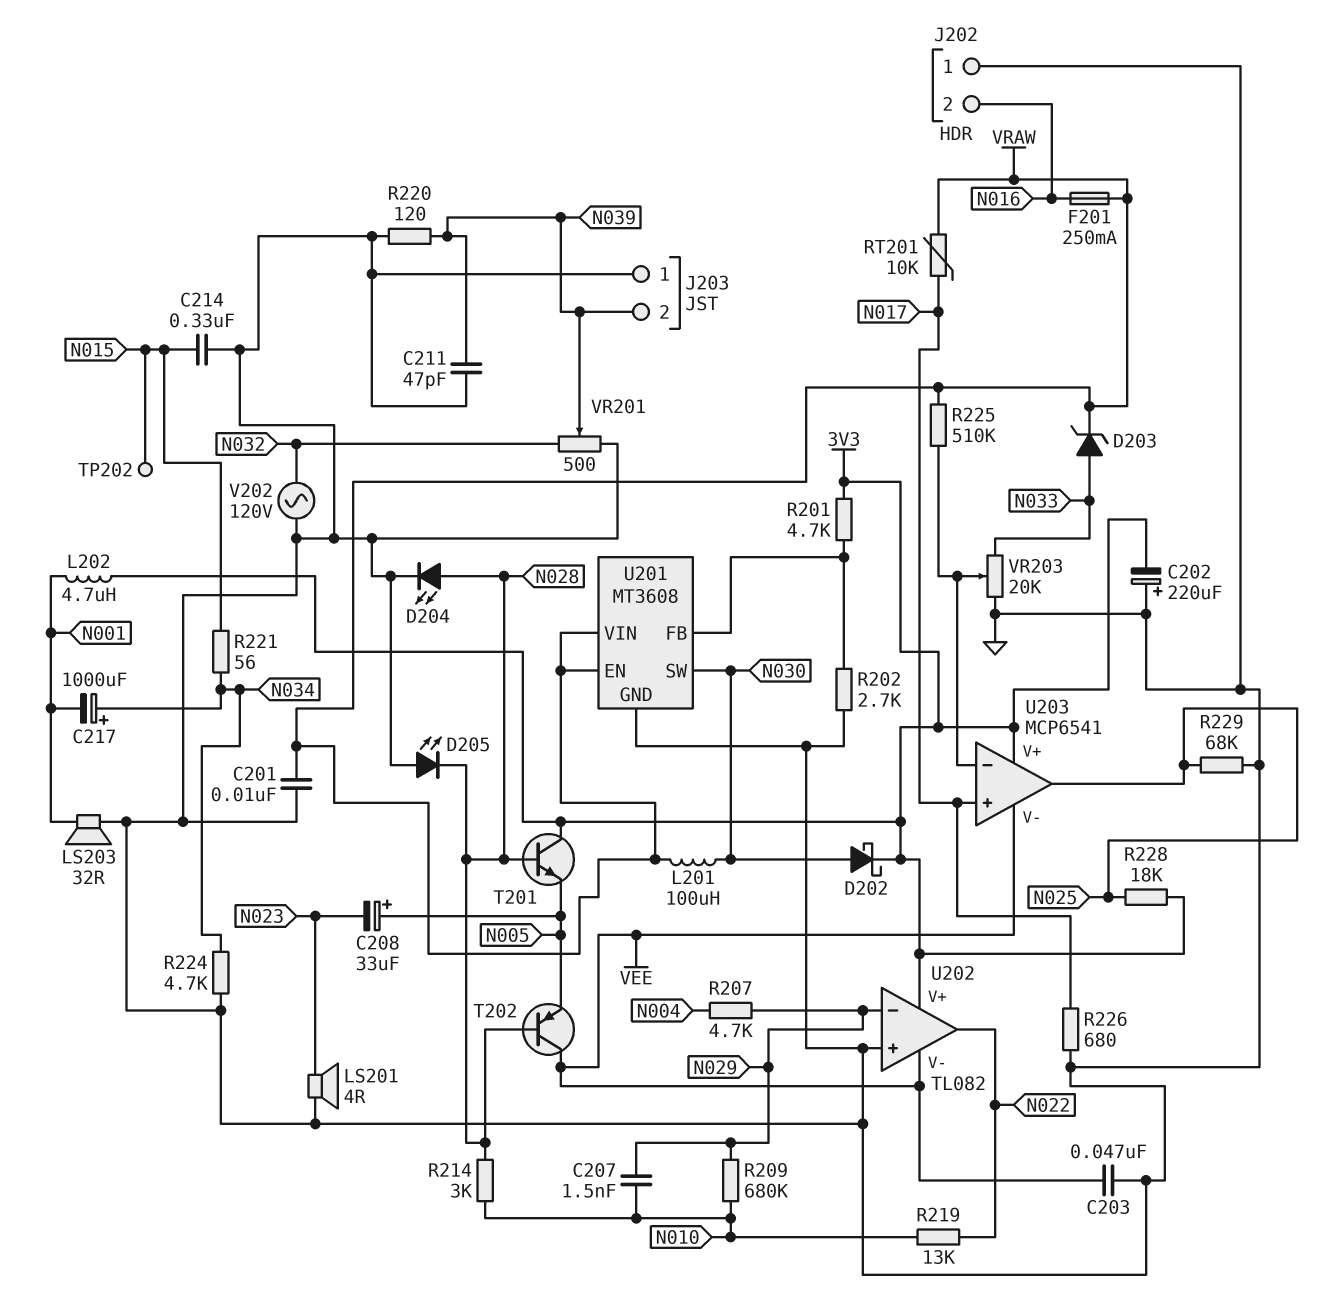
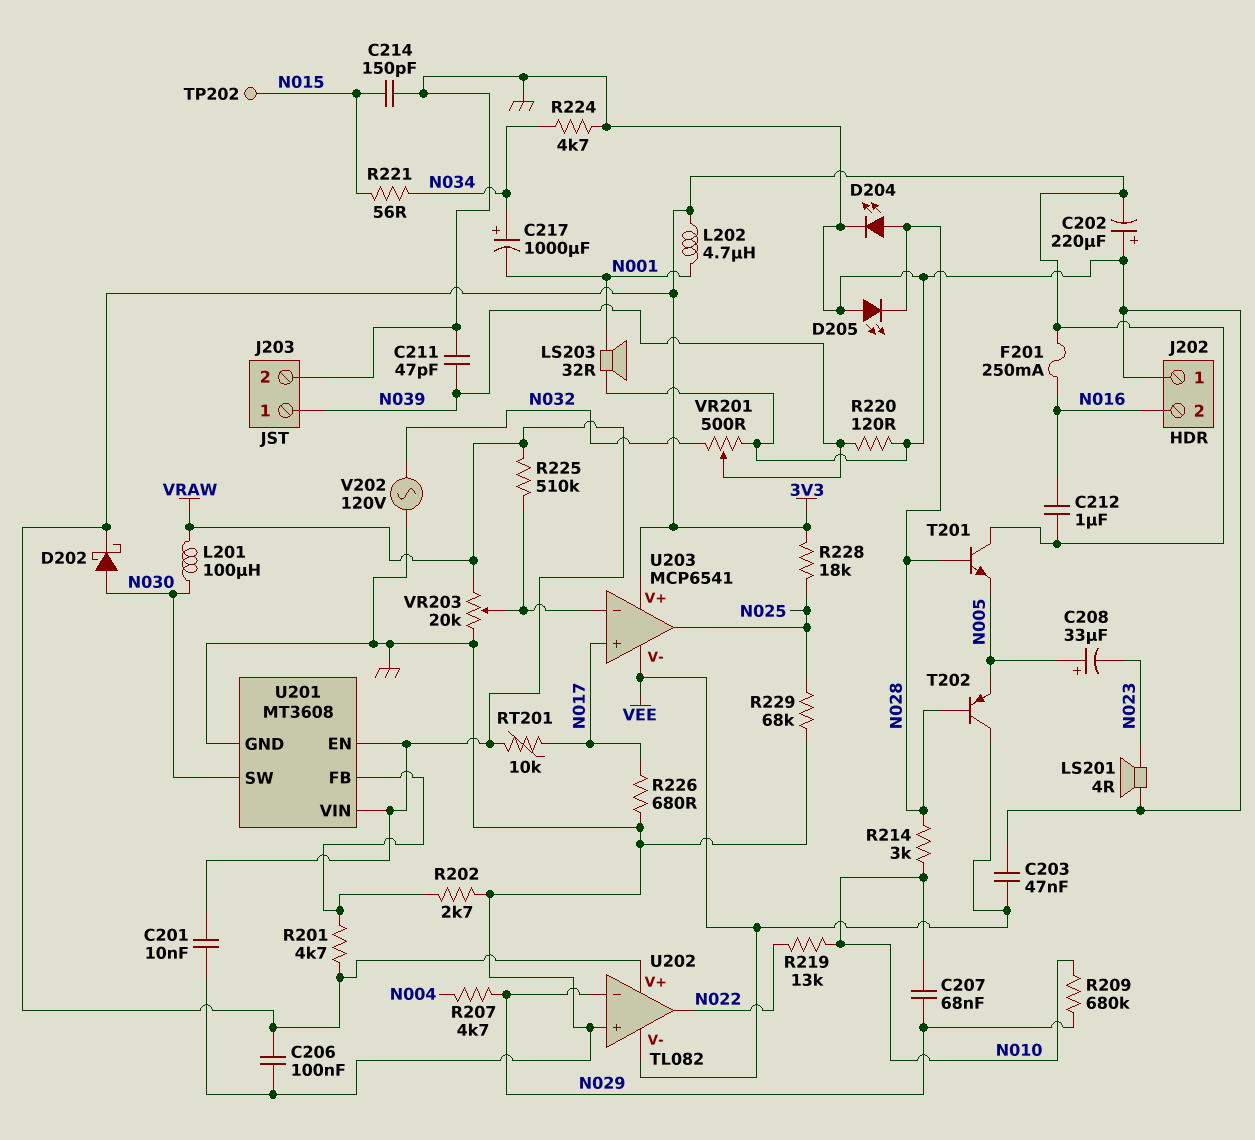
C206: none -> 100nF (3V3, GND)
C207: 1.5nF (N010, N029) -> 68nF (N010, N029)
C212: none -> 1uF (3V3, N016)
C214: 330nF (GND, N015) -> 150pF (GND, N015)
D203: zener (A N033, K VRAW) -> none
F201: 250mA (N016, VRAW) -> 250mA (3V3, N016)
J203 pin 1: GND -> N039
J203 pin 2: N039 -> GND
VR203: 20k (GND, N033, wiper U203/in-) -> 20k (GND, VRAW, wiper U203/in-)

